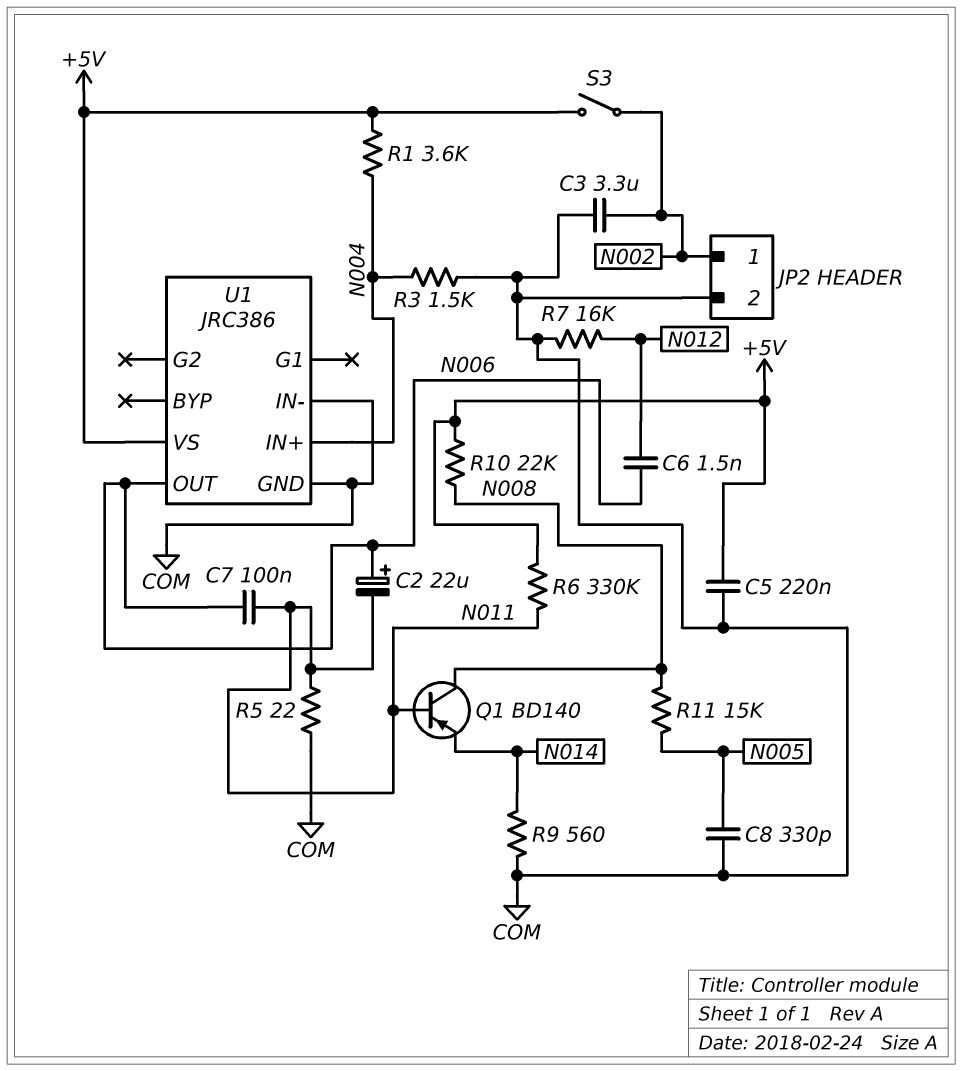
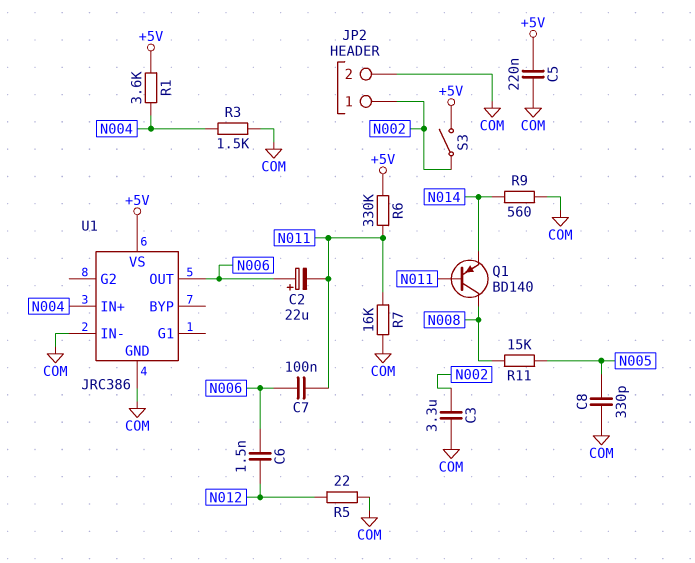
R5: 22 (COM, N011) -> 22 (COM, N012)
R7: 16k (COM, N012) -> 16k (COM, N011)
R10: 22k (+5V, N008) -> none

